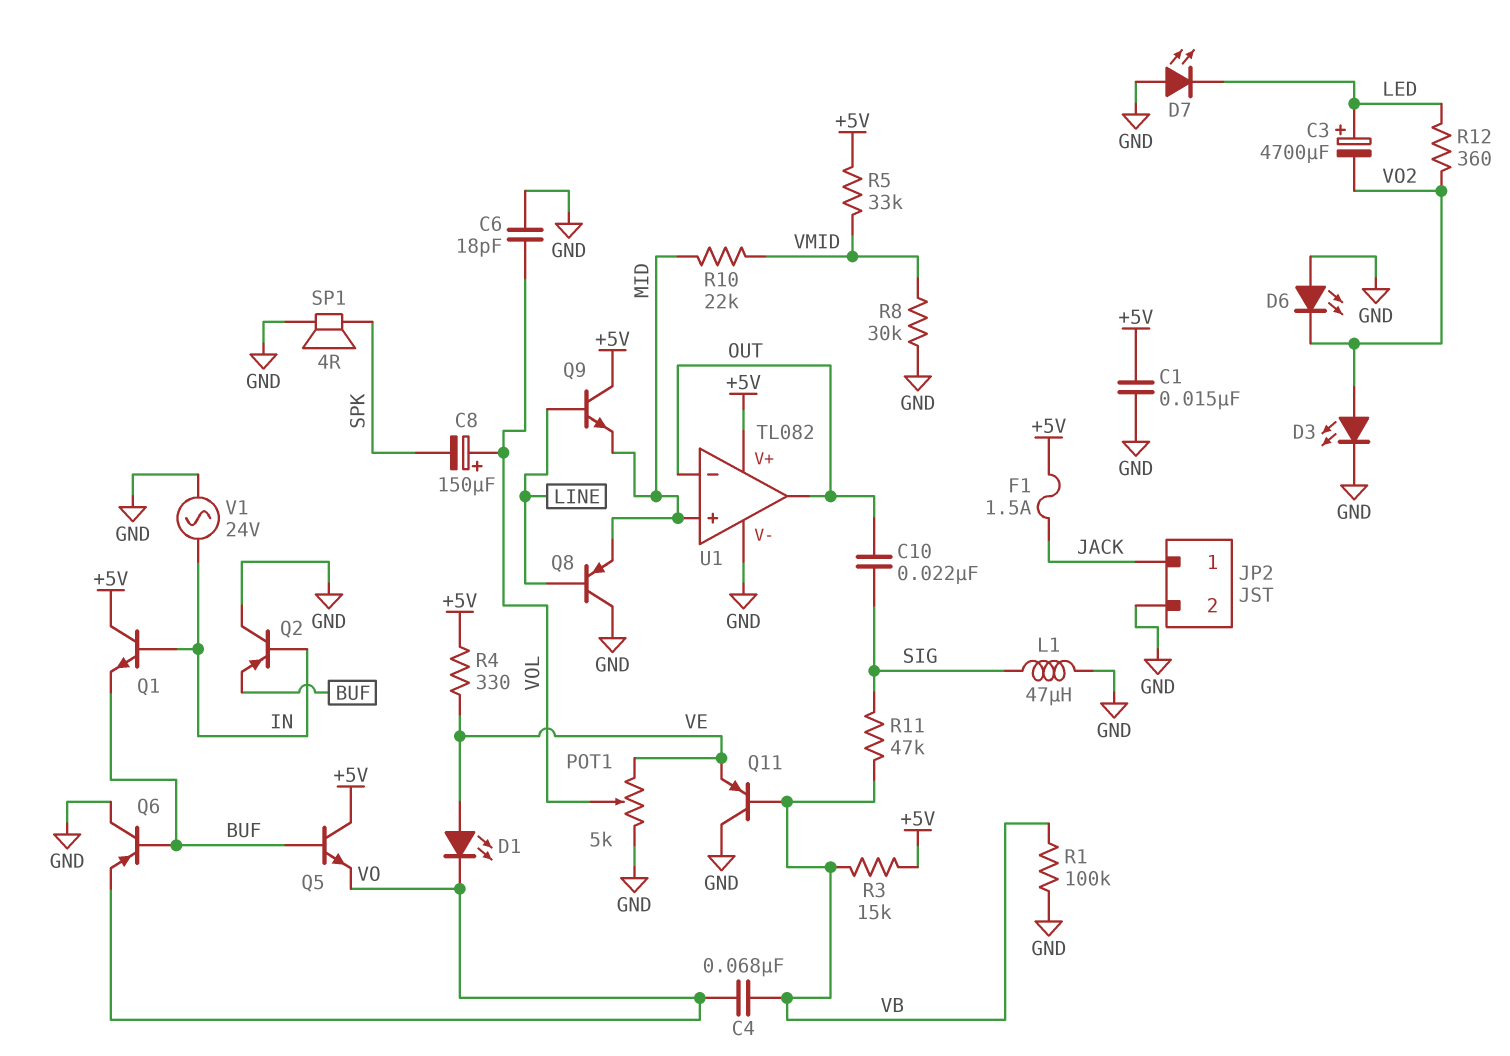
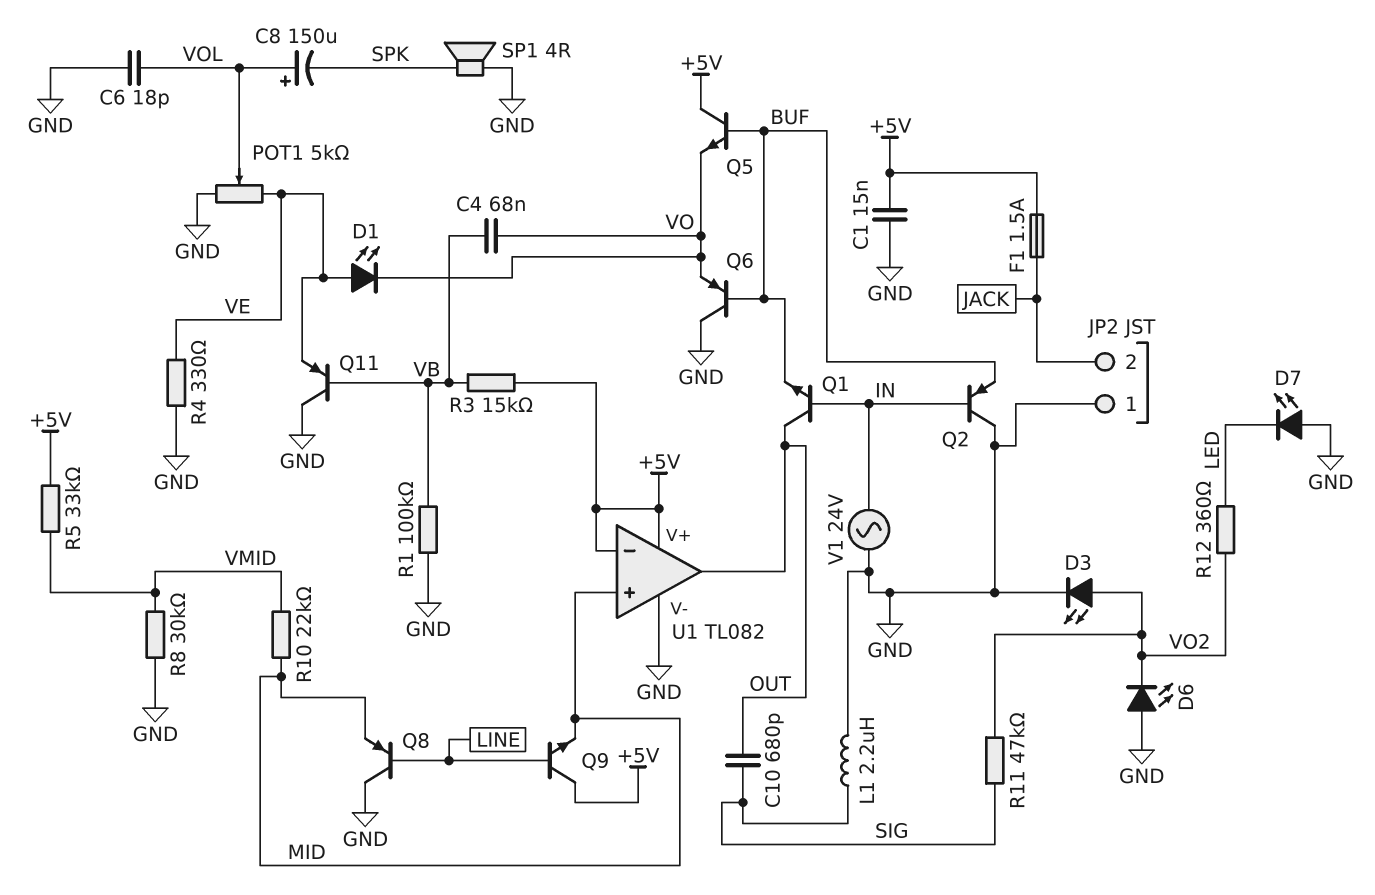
C3: 4700uF (plus LED, minus VO2) -> none
C10: 22nF (OUT, SIG) -> 680pF (OUT, SIG)
JP2 pin 1: JACK -> GND
JP2 pin 2: GND -> JACK
L1: 47uH (GND, SIG) -> 2.2uH (GND, SIG)
Q1: NPN (B IN, C +5V, E BUF) -> NPN (B IN, C OUT, E BUF)
R4: 330 (+5V, VE) -> 330 (GND, VE)
R11: 47k (SIG, VB) -> 47k (SIG, VO2)
U1 pin in-: OUT -> +5V

